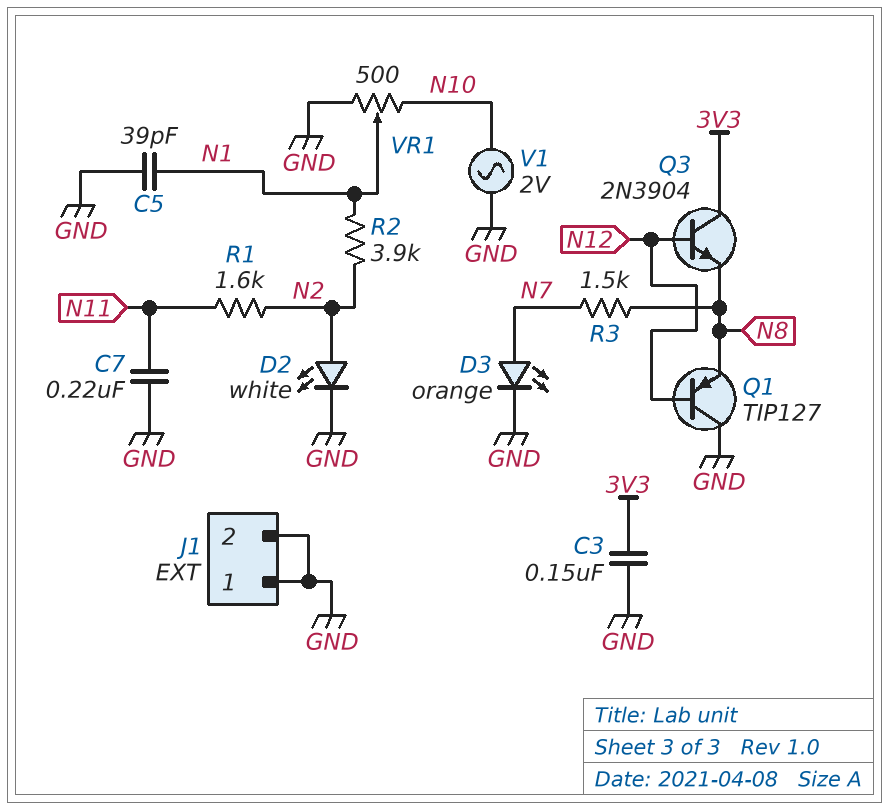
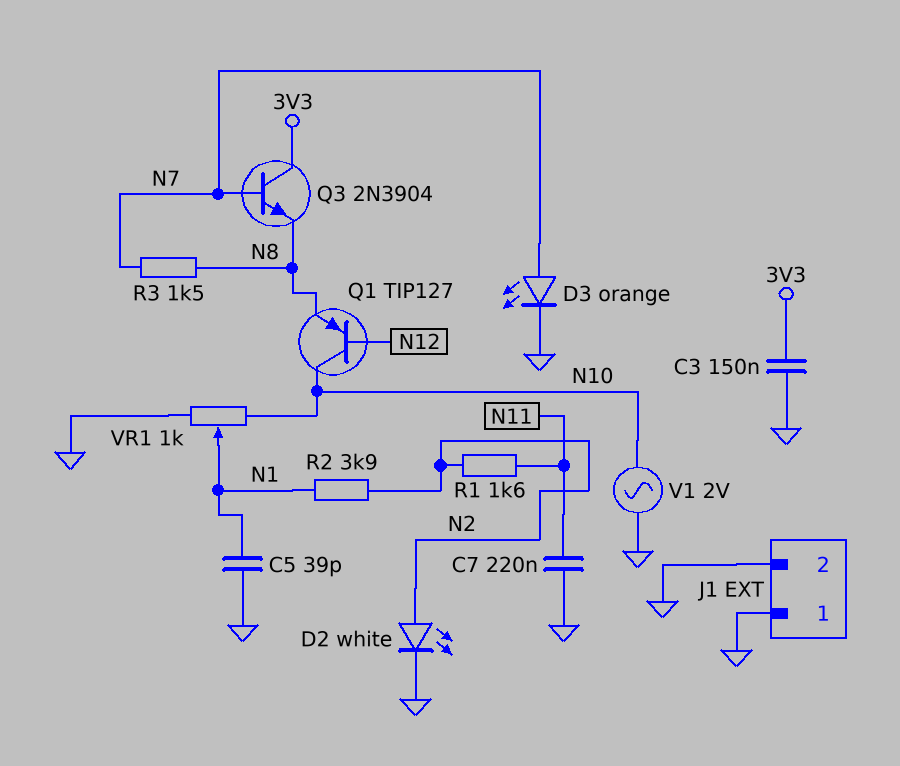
Q1: PNP TIP127 (B N12, C GND, E N8) -> PNP TIP127 (B N12, C N10, E N8)
Q3: NPN 2N3904 (B N12, C 3V3, E N8) -> NPN 2N3904 (B N7, C 3V3, E N8)
VR1: 500 (GND, N10, wiper N1) -> 1k (GND, N10, wiper N1)

